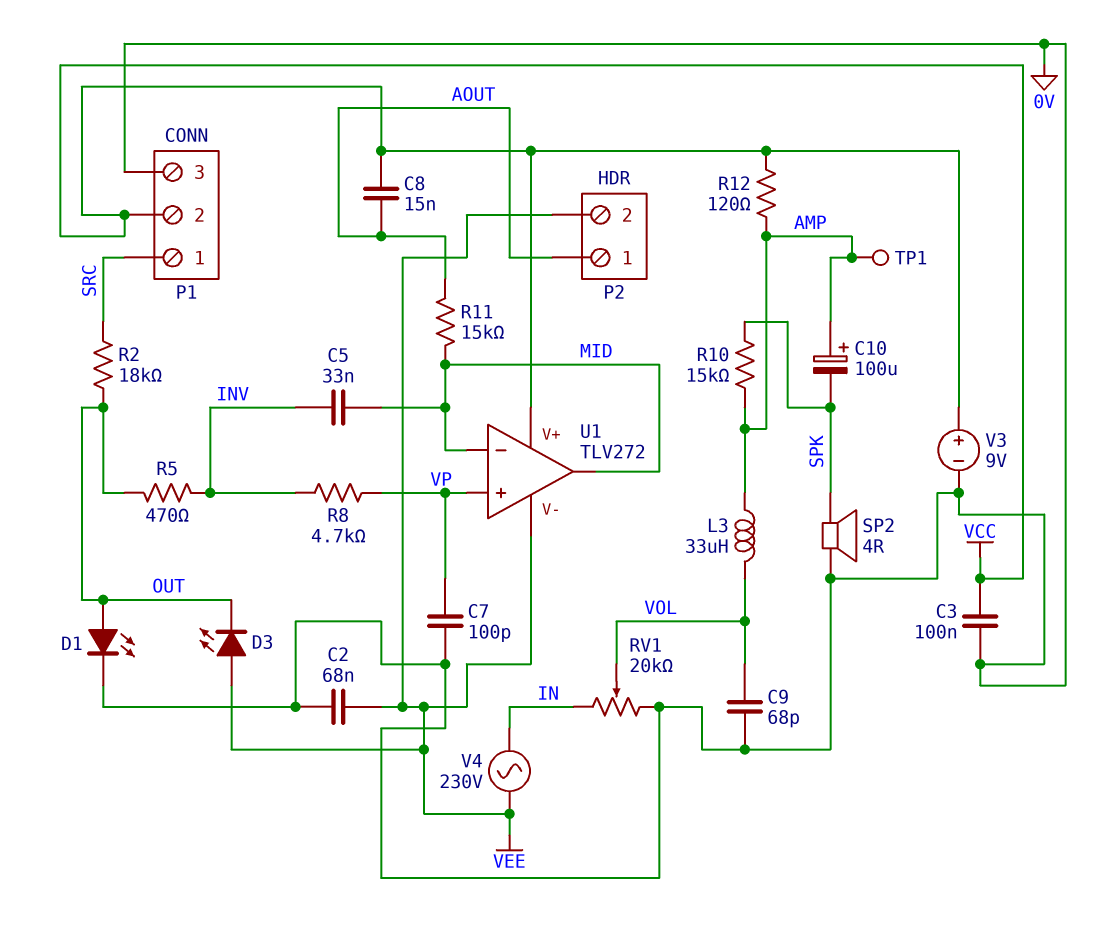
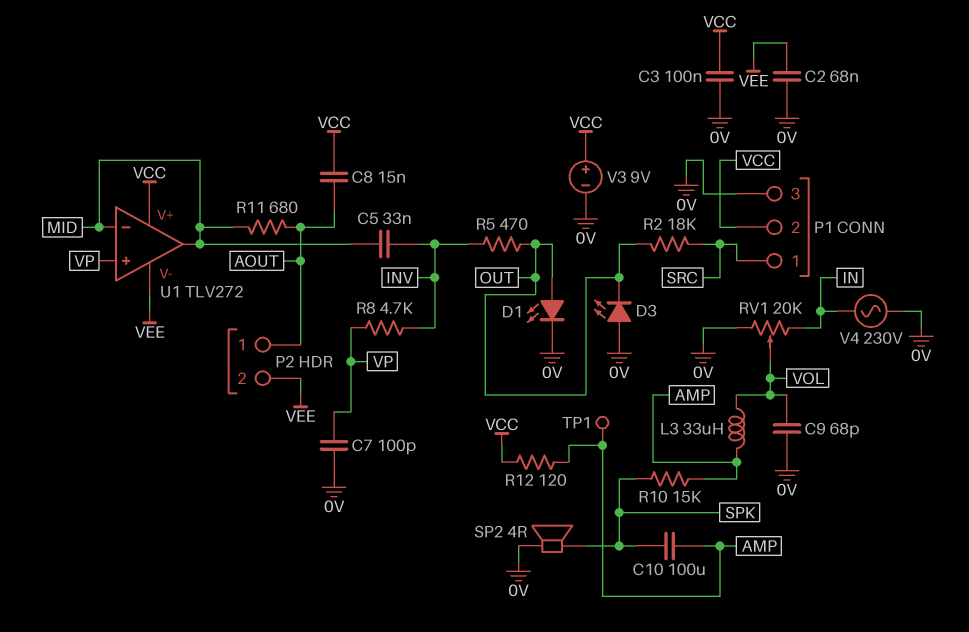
C10: 100uF (plus AMP, minus SPK) -> 100uF (AMP, SPK)
D3: LED (A VEE, K OUT) -> LED (A 0V, K OUT)
R11: 15k (AOUT, MID) -> 680 (AOUT, MID)
V4: AC 230V (IN, VEE) -> AC 230V (0V, IN)

